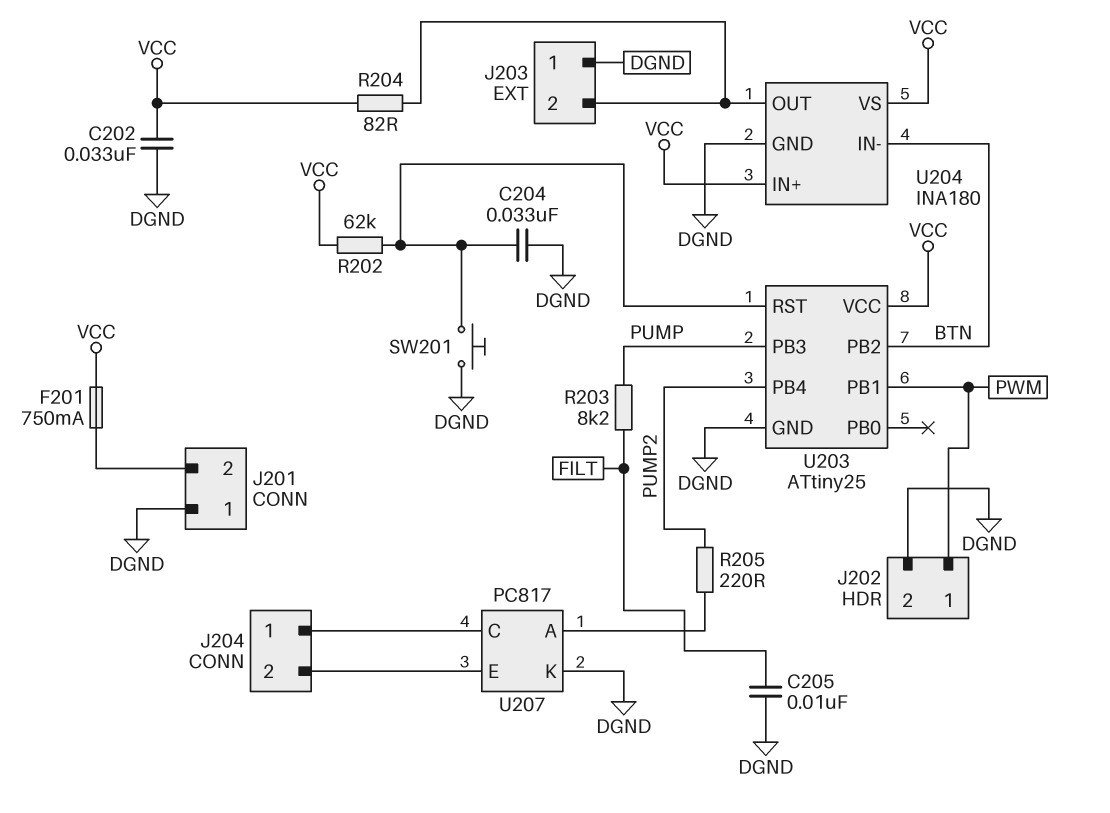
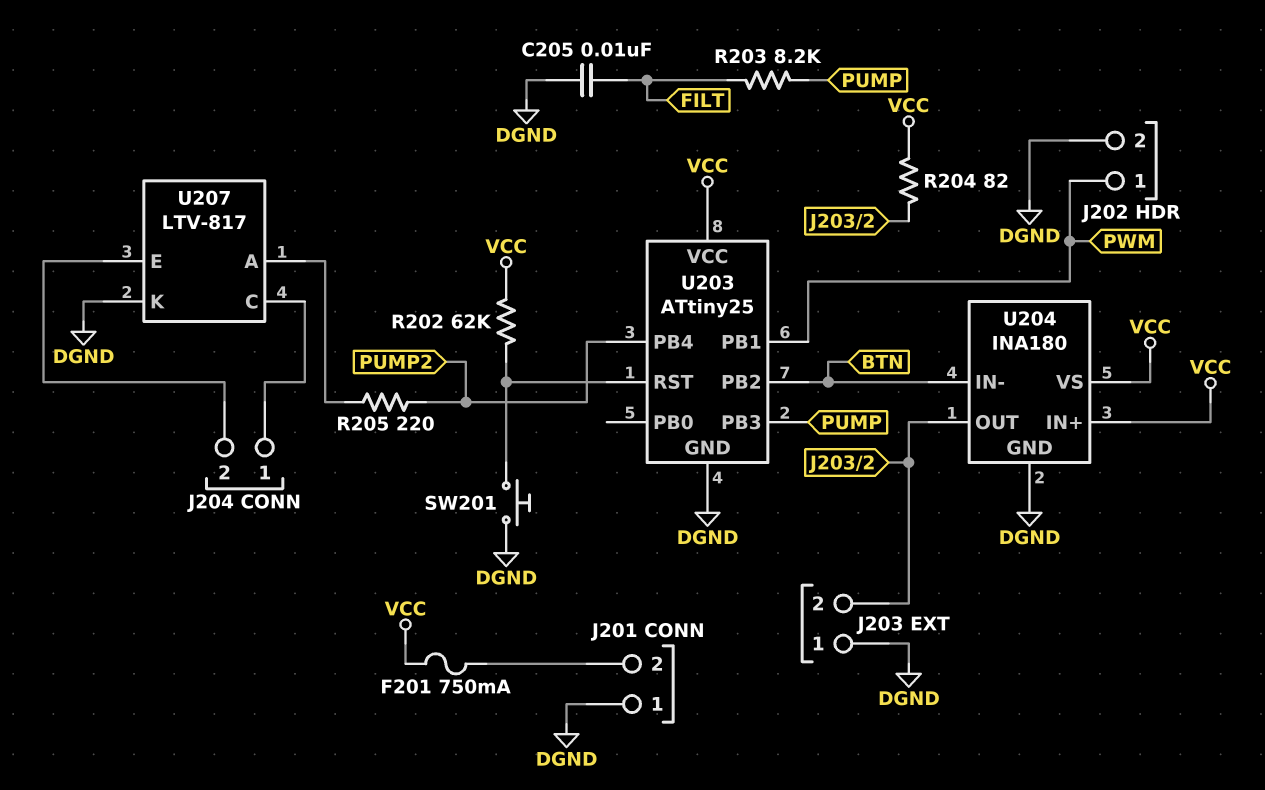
C202: 33nF (DGND, VCC) -> none
C204: 33nF (DGND, U203/RST) -> none
U207: PC817 -> LTV-817

